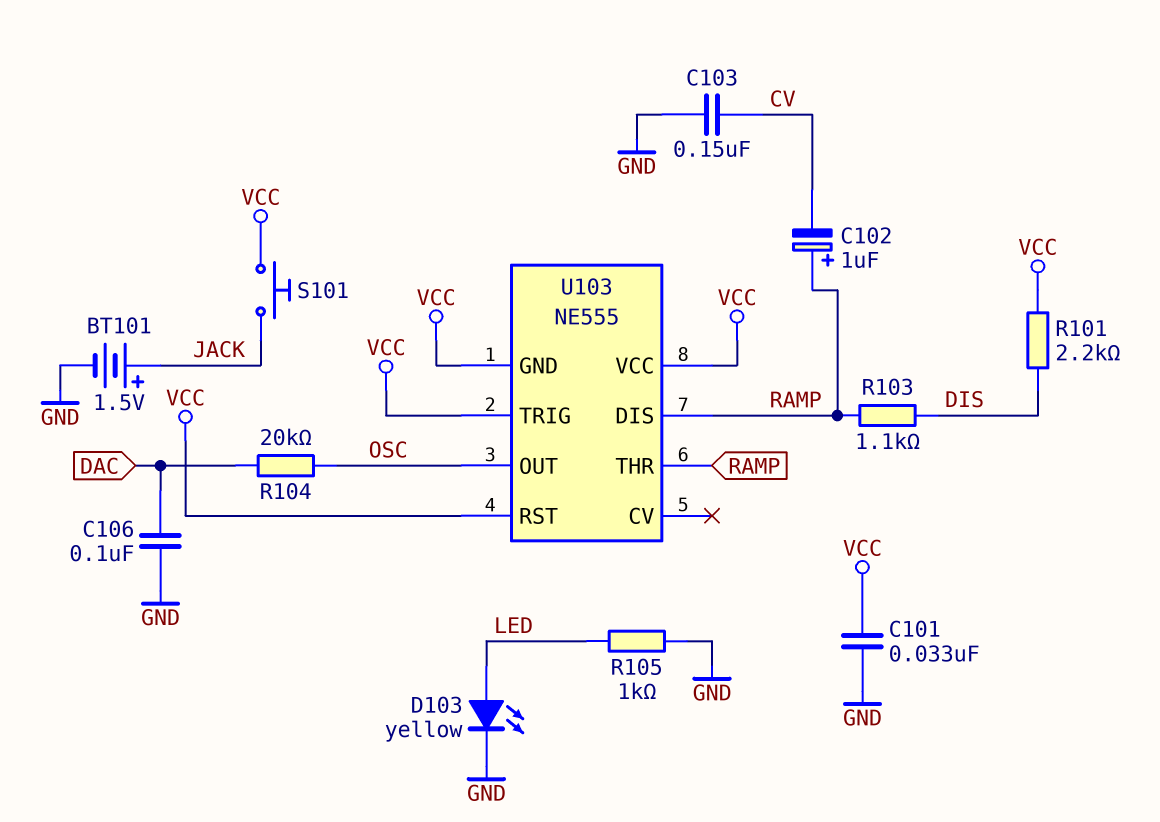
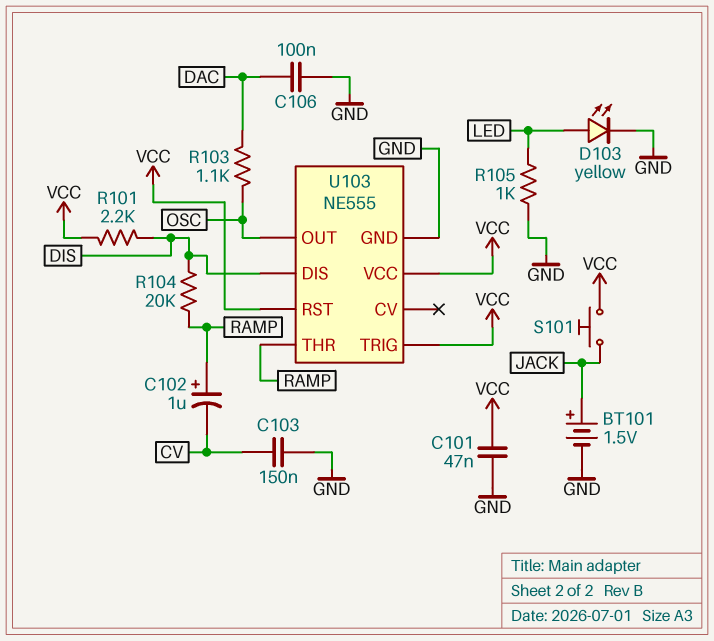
C101: 33nF (GND, VCC) -> 47nF (GND, VCC)
R103: 1.1k (DIS, RAMP) -> 1.1k (DAC, OSC)
R104: 20k (DAC, OSC) -> 20k (DIS, RAMP)
U103 pin DIS: RAMP -> DIS
U103 pin GND: VCC -> GND

